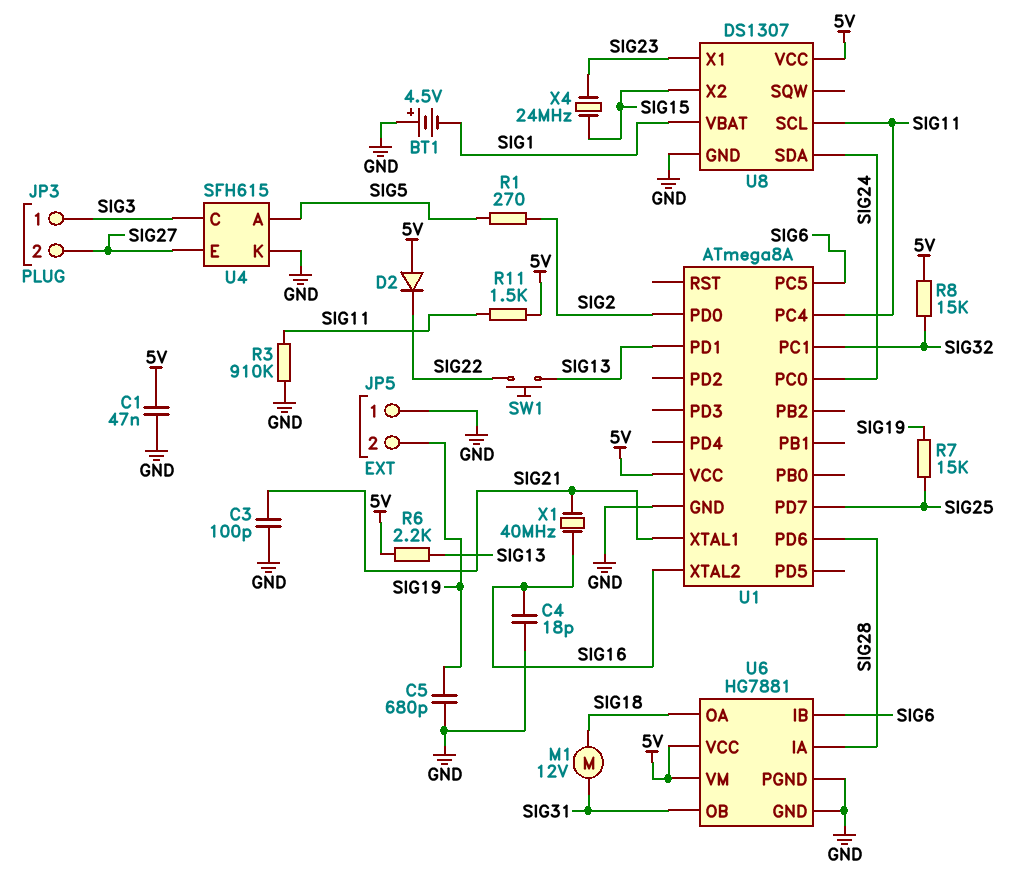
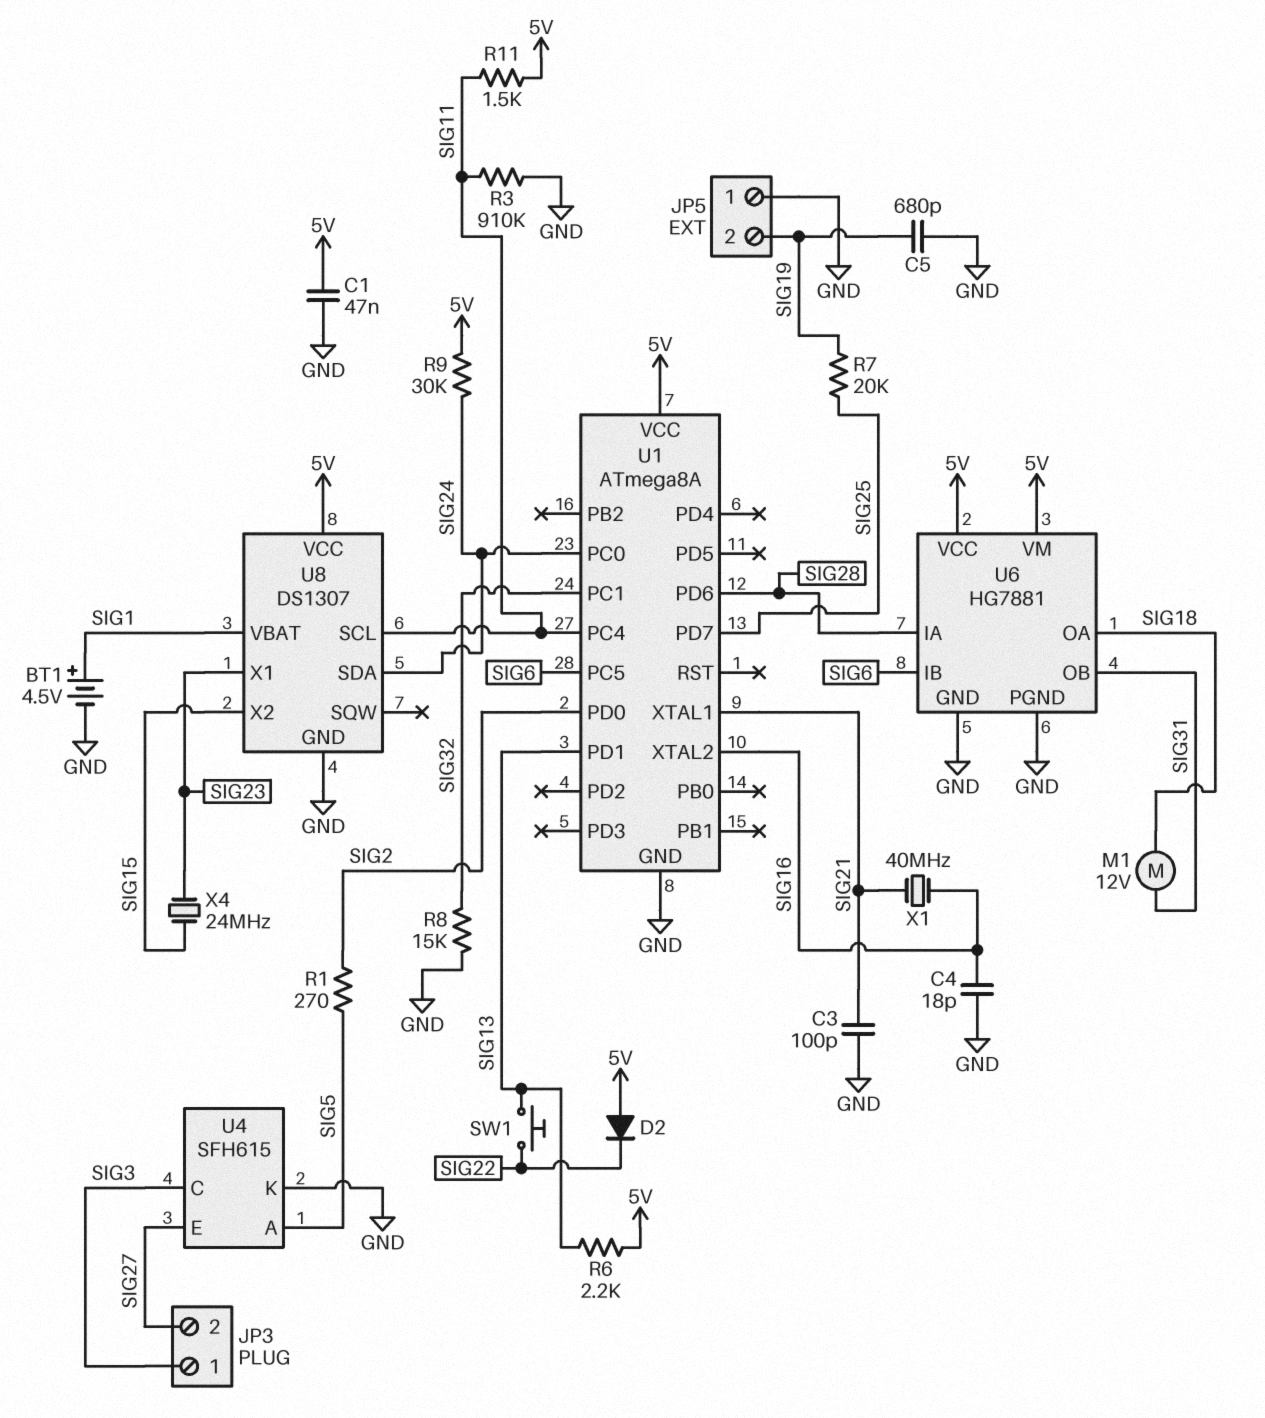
BT1: 4.5V (plus GND, minus SIG1) -> 4.5V (plus SIG1, minus GND)
R7: 15k (SIG19, SIG25) -> 20k (SIG19, SIG25)
R8: 15k (5V, SIG32) -> 15k (GND, SIG32)
R9: none -> 30k (5V, SIG24)

